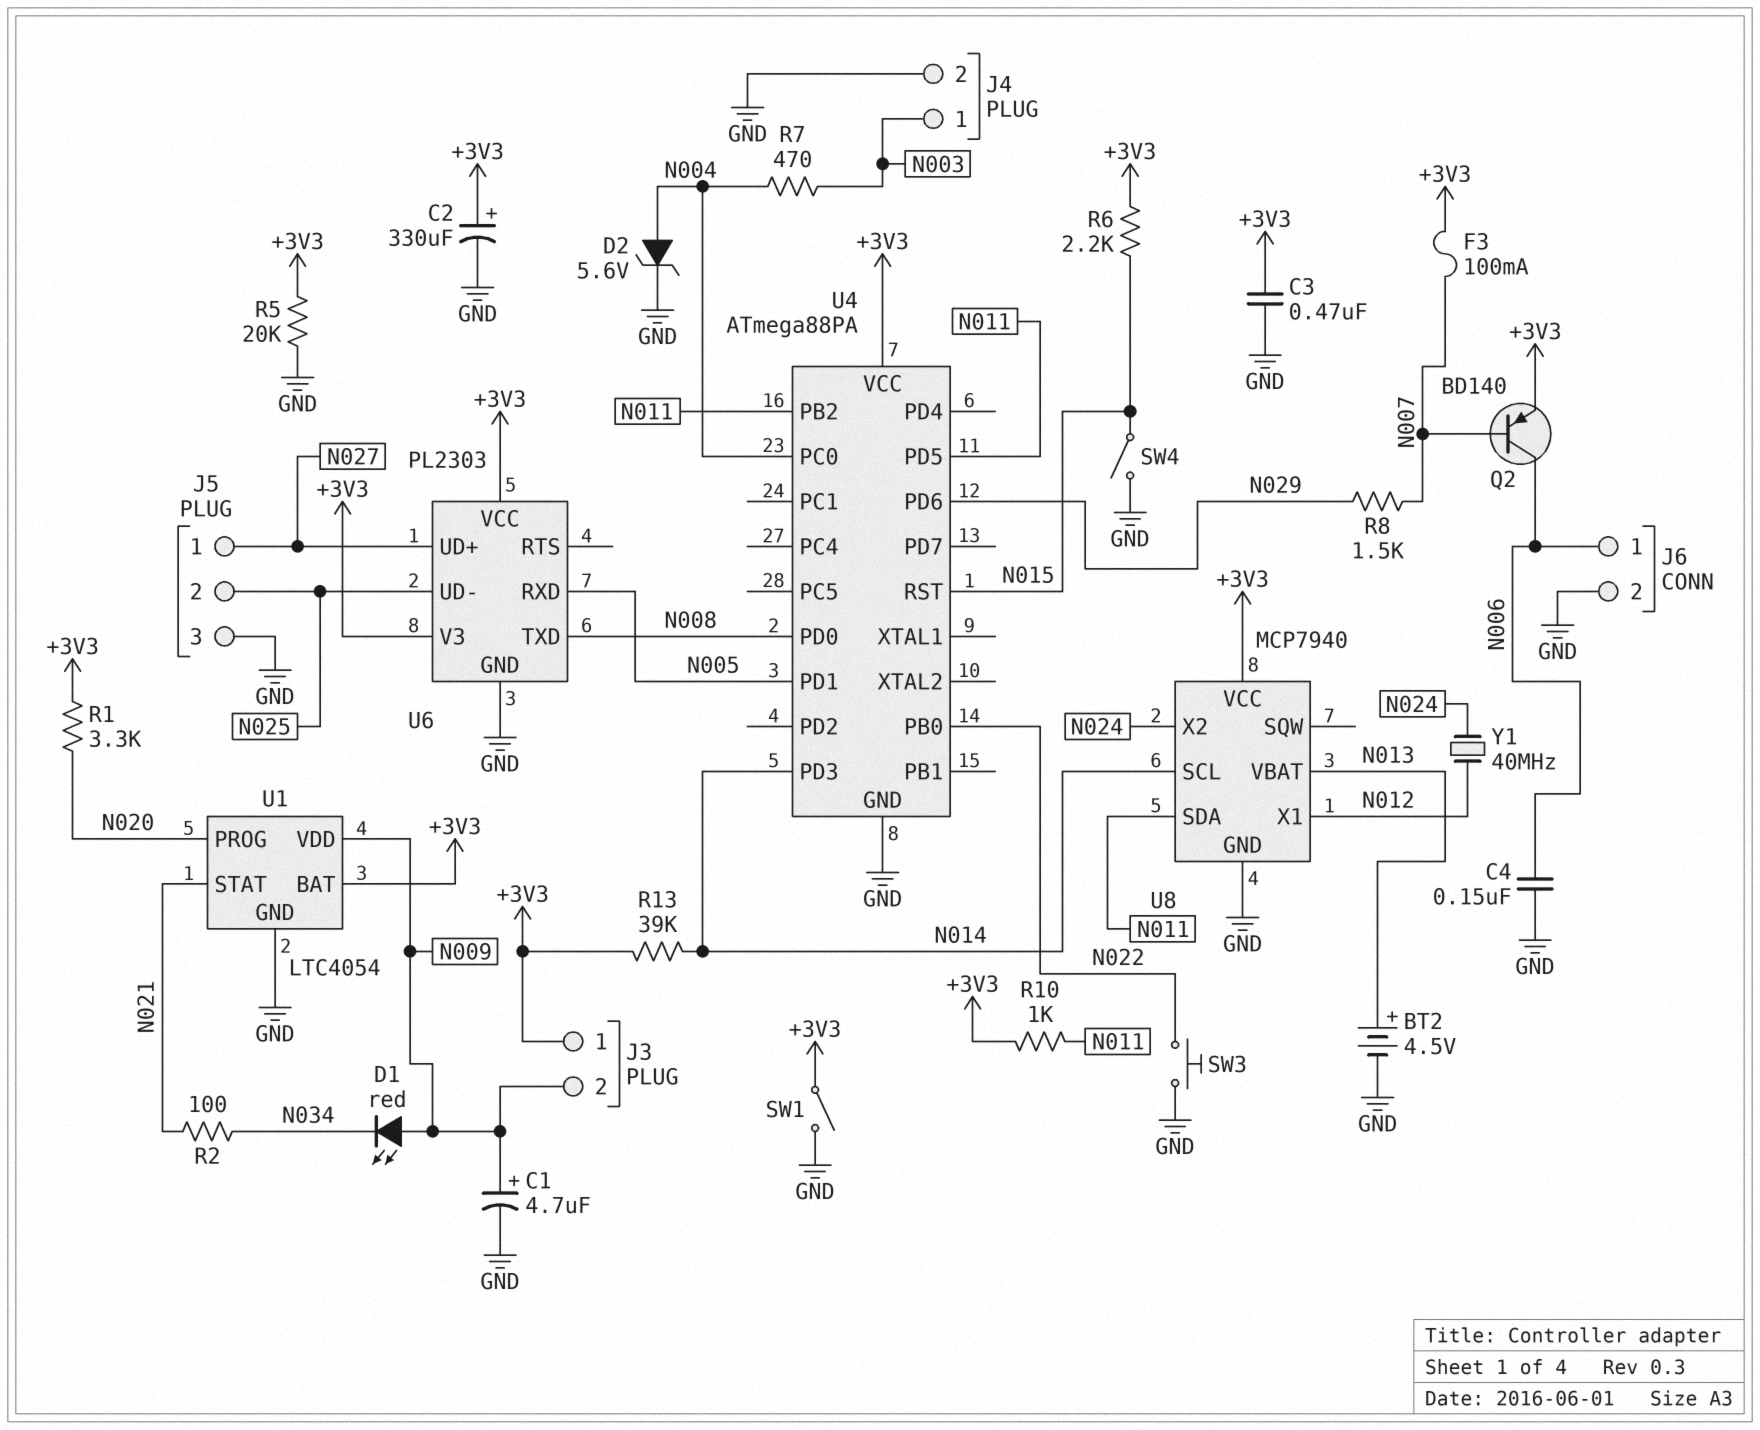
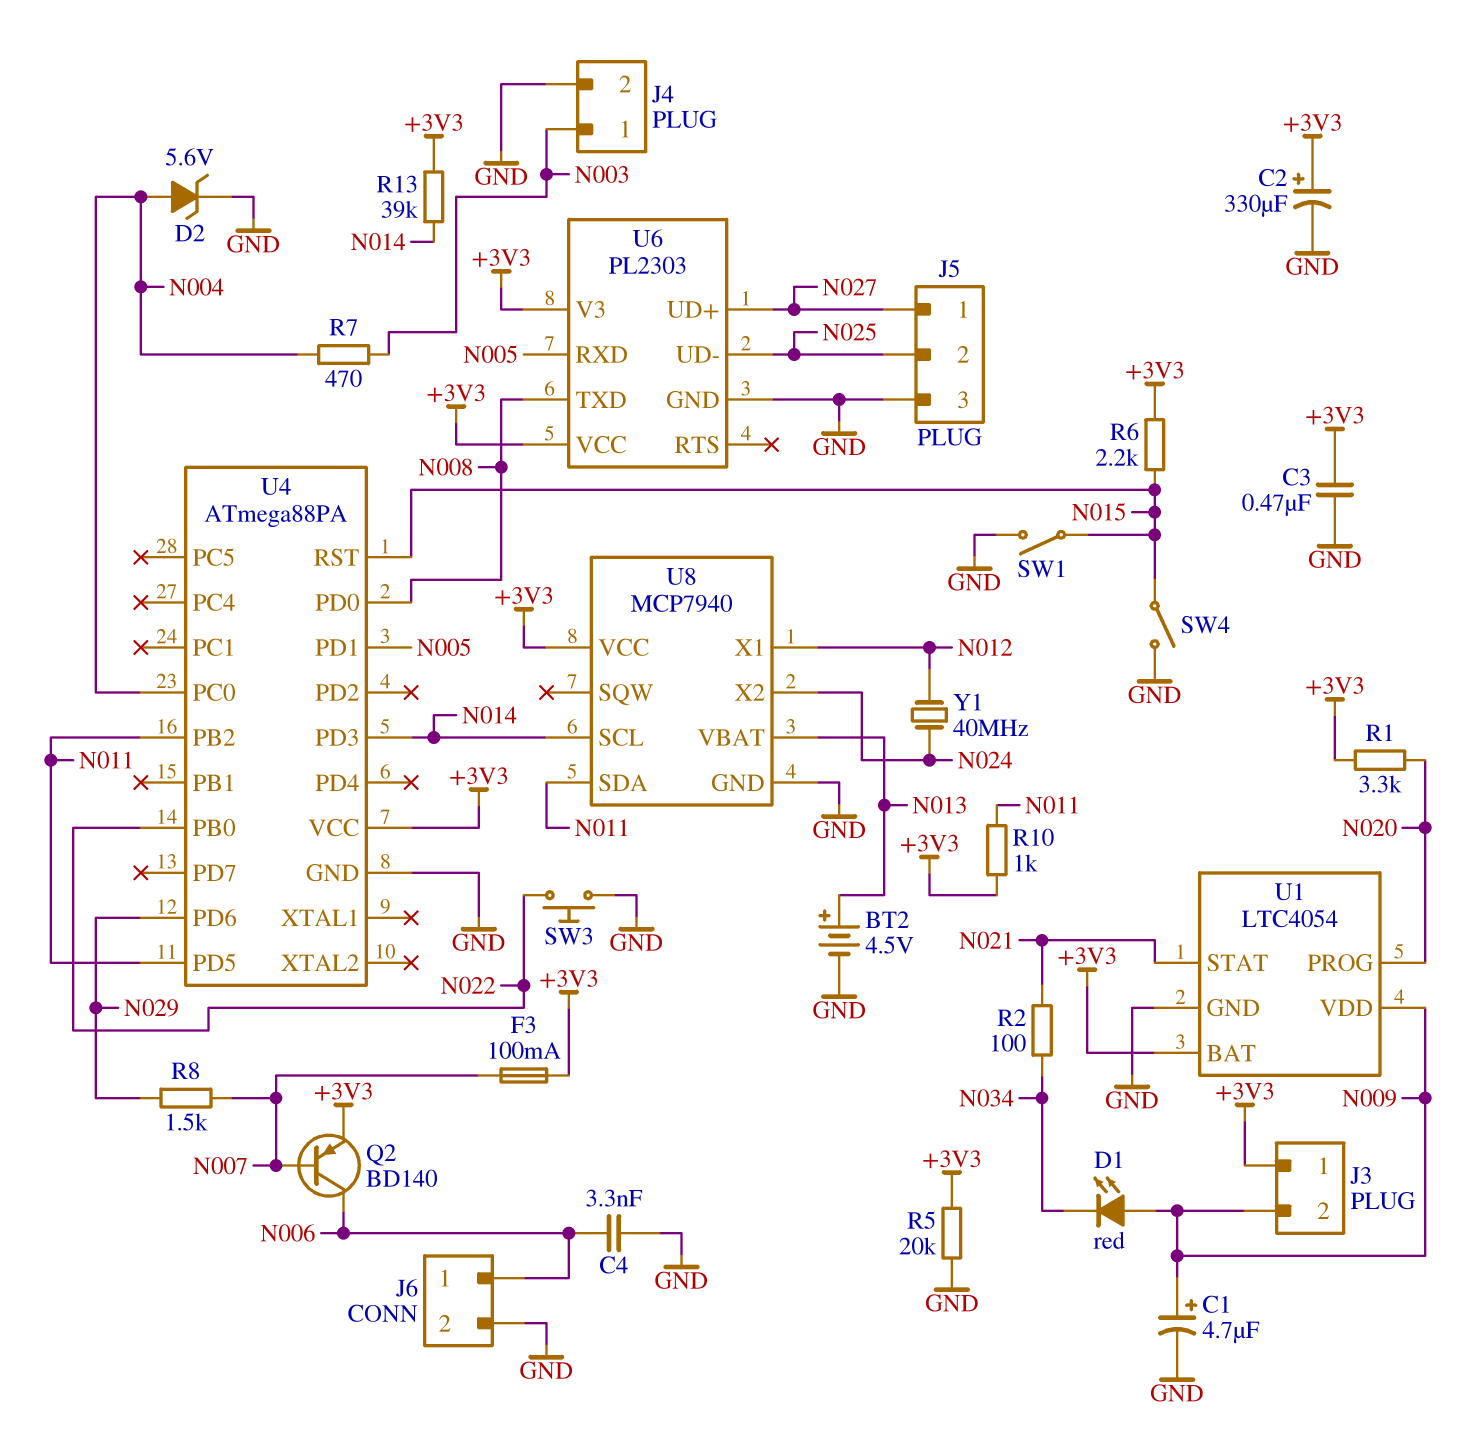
C4: 150nF (GND, N006) -> 3.3nF (GND, N006)
SW1: switch (+3V3, GND) -> switch (GND, N015)

